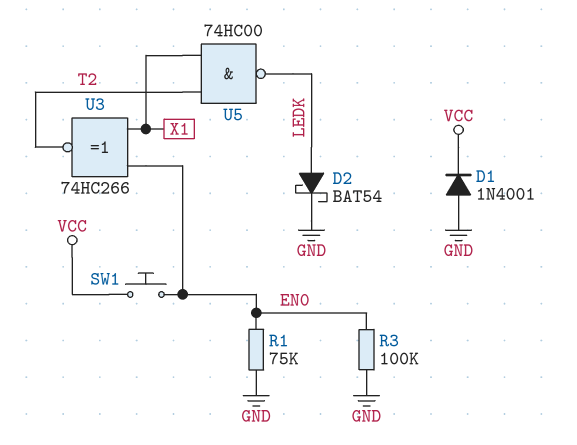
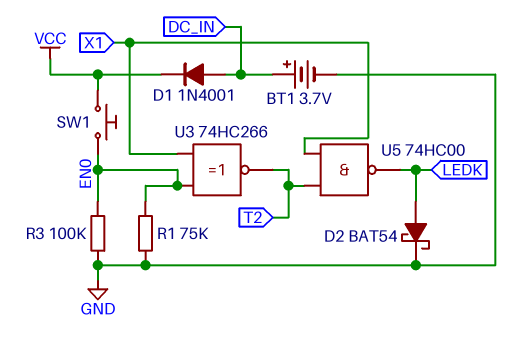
BT1: none -> 3.7V (plus DC_IN, minus GND)
D1: diode 1N4001 (A GND, K VCC) -> diode 1N4001 (A DC_IN, K VCC)

